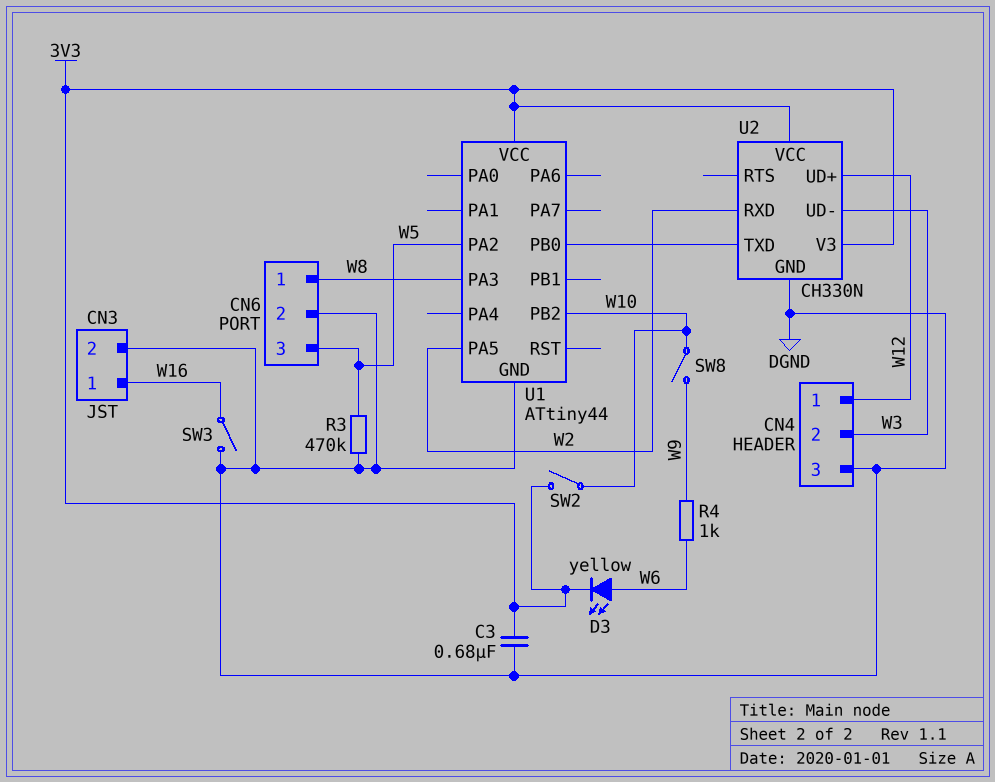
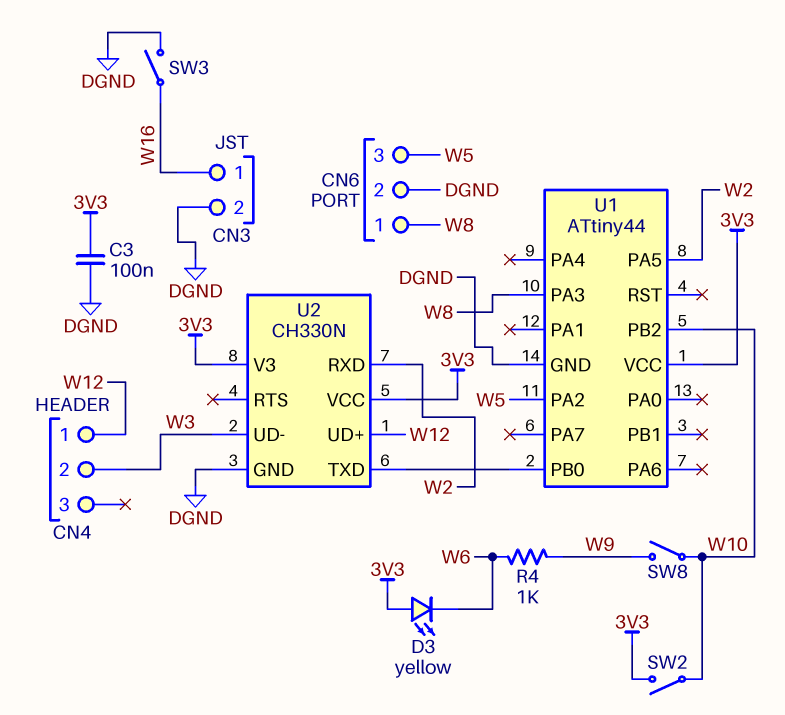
C3: 680nF (3V3, DGND) -> 100nF (3V3, DGND)
CN4 pin 3: DGND -> none
D3: LED yellow (A W6, K 3V3) -> LED yellow (A 3V3, K W6)
R3: 470k (DGND, W5) -> none

